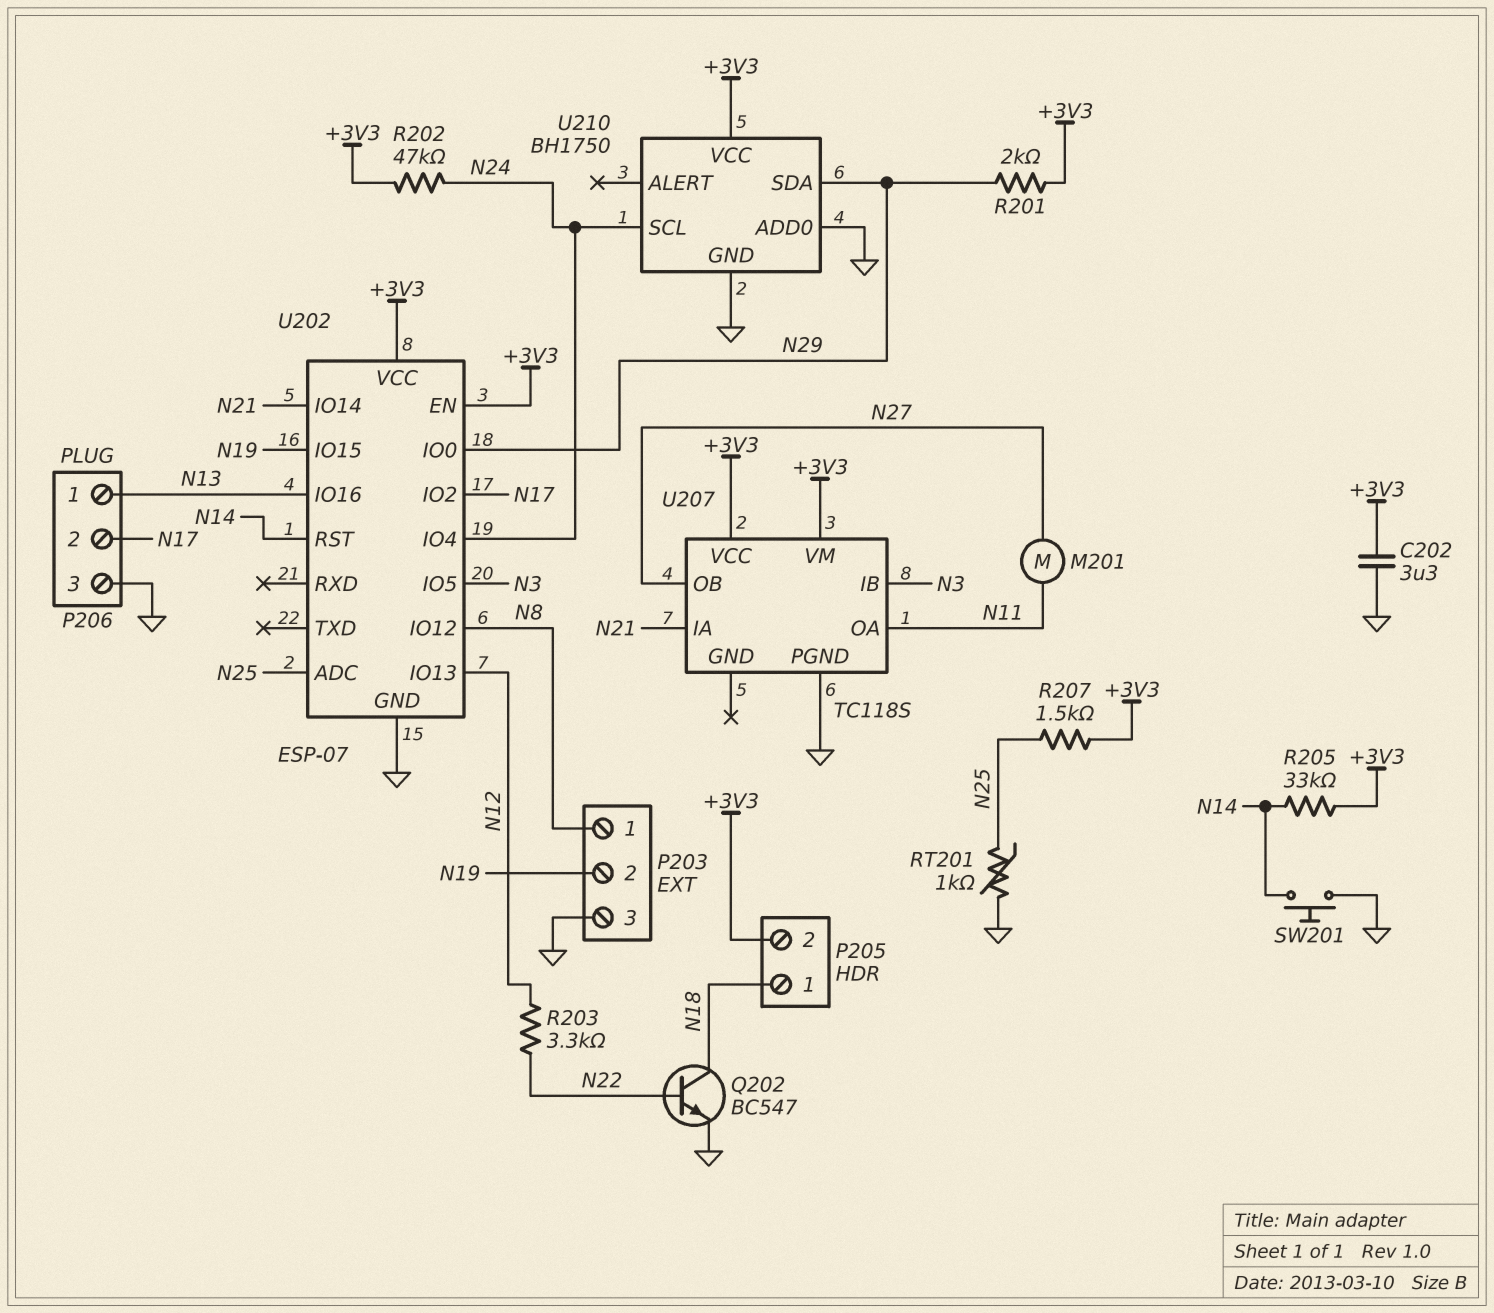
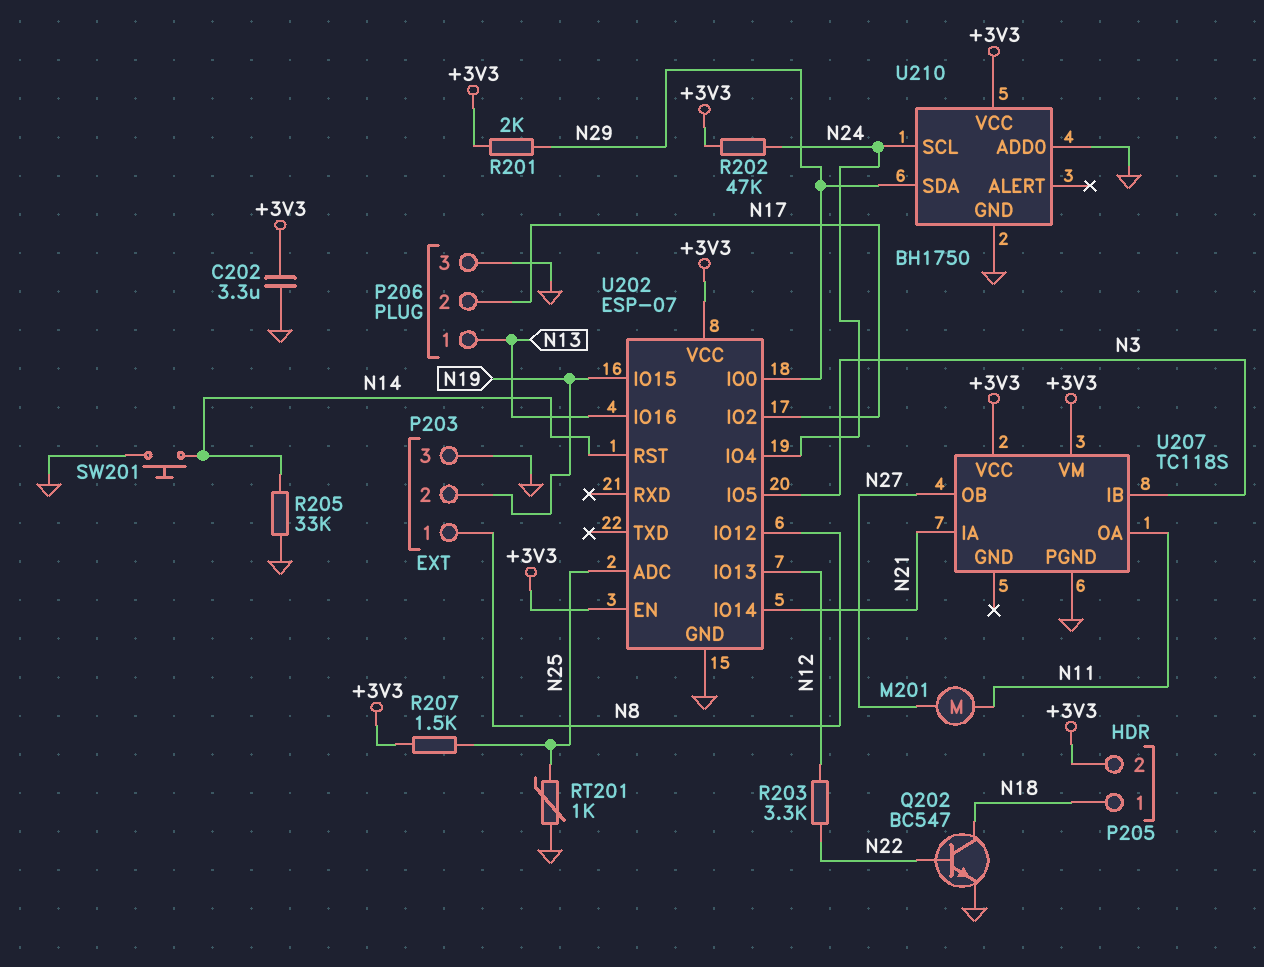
R205: 33k (+3V3, N14) -> 33k (GND, N14)

